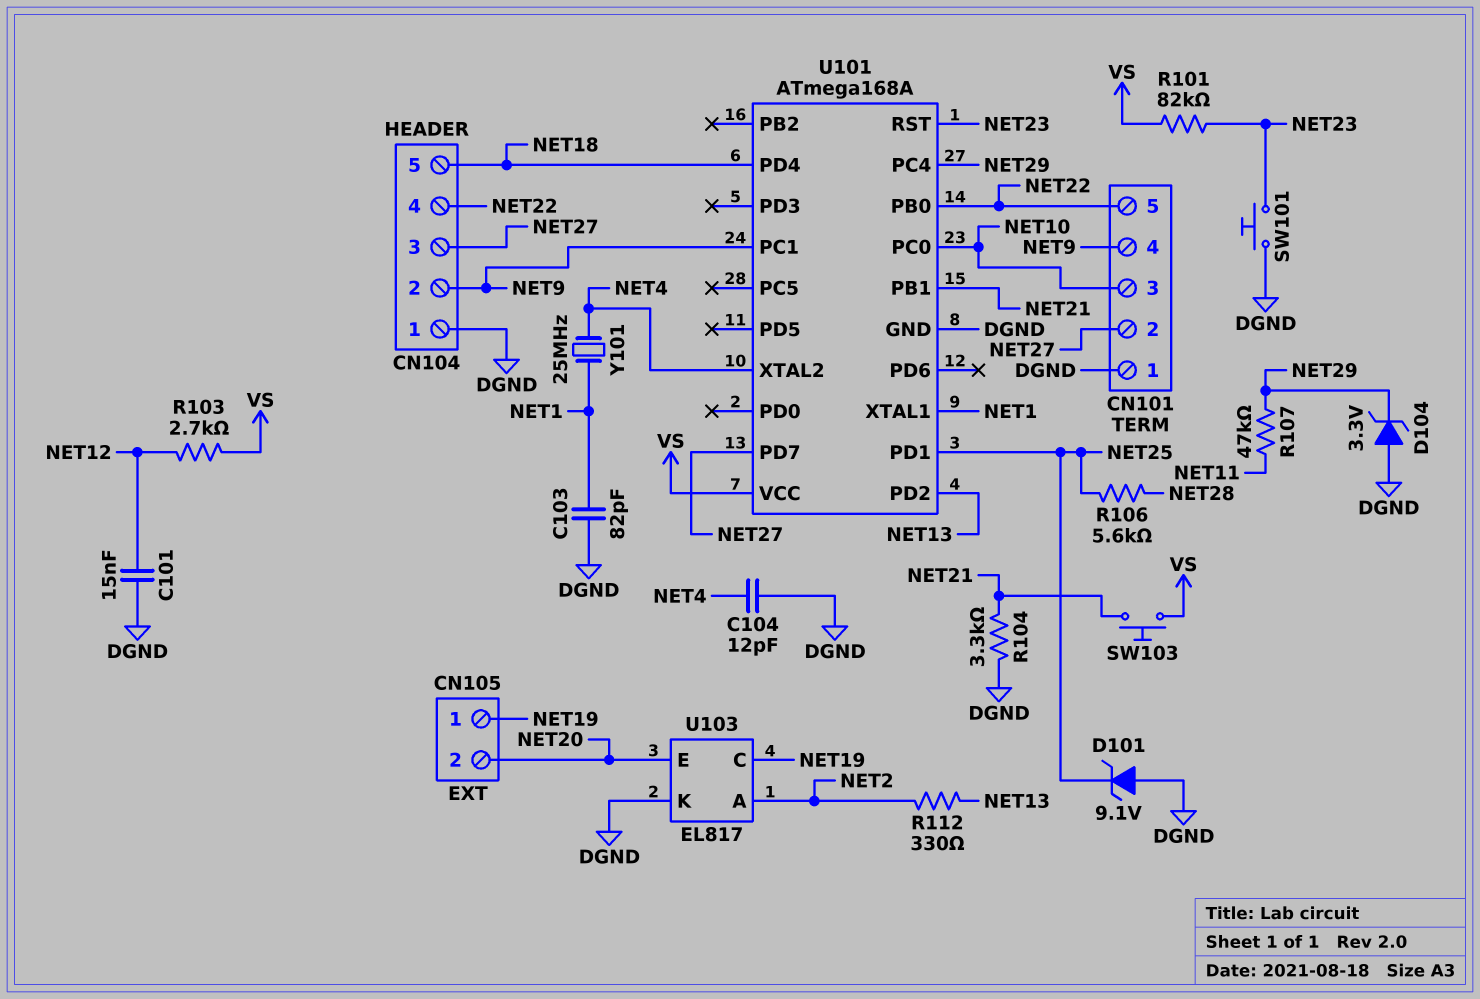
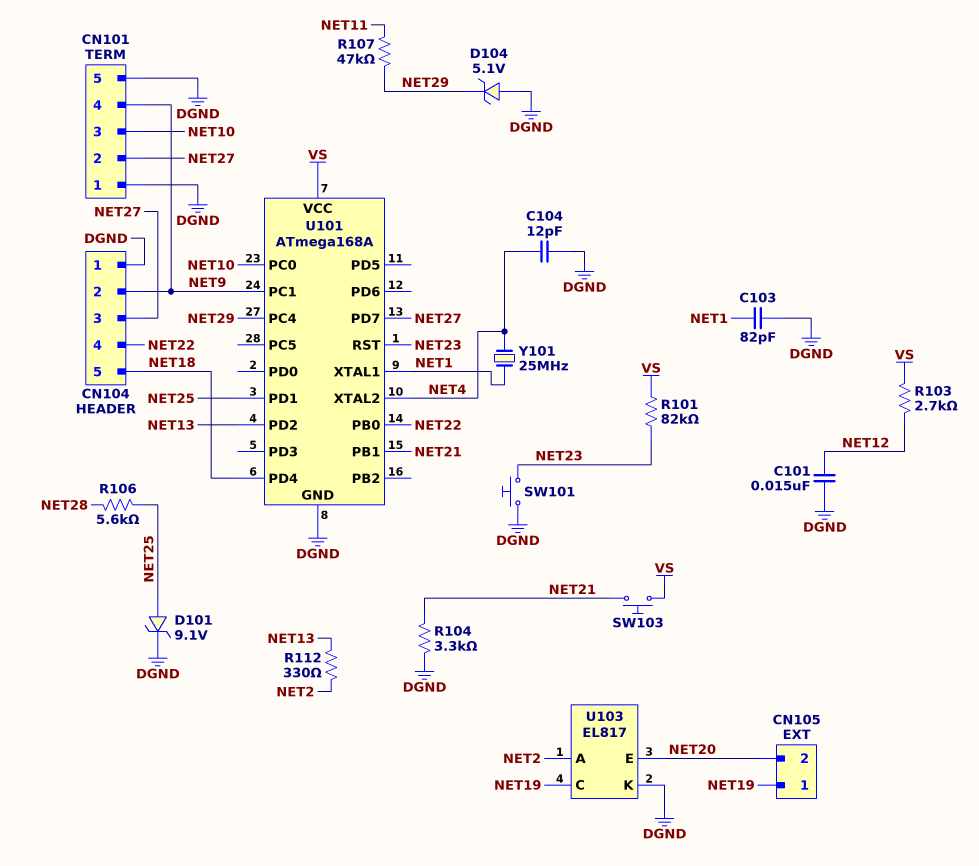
CN101 pin 5: NET22 -> DGND
D101: zener 9.1V (A DGND, K NET25) -> zener 9.1V (A NET25, K DGND)
D104: zener 3.3V (A DGND, K NET29) -> zener 5.1V (A DGND, K NET29)

